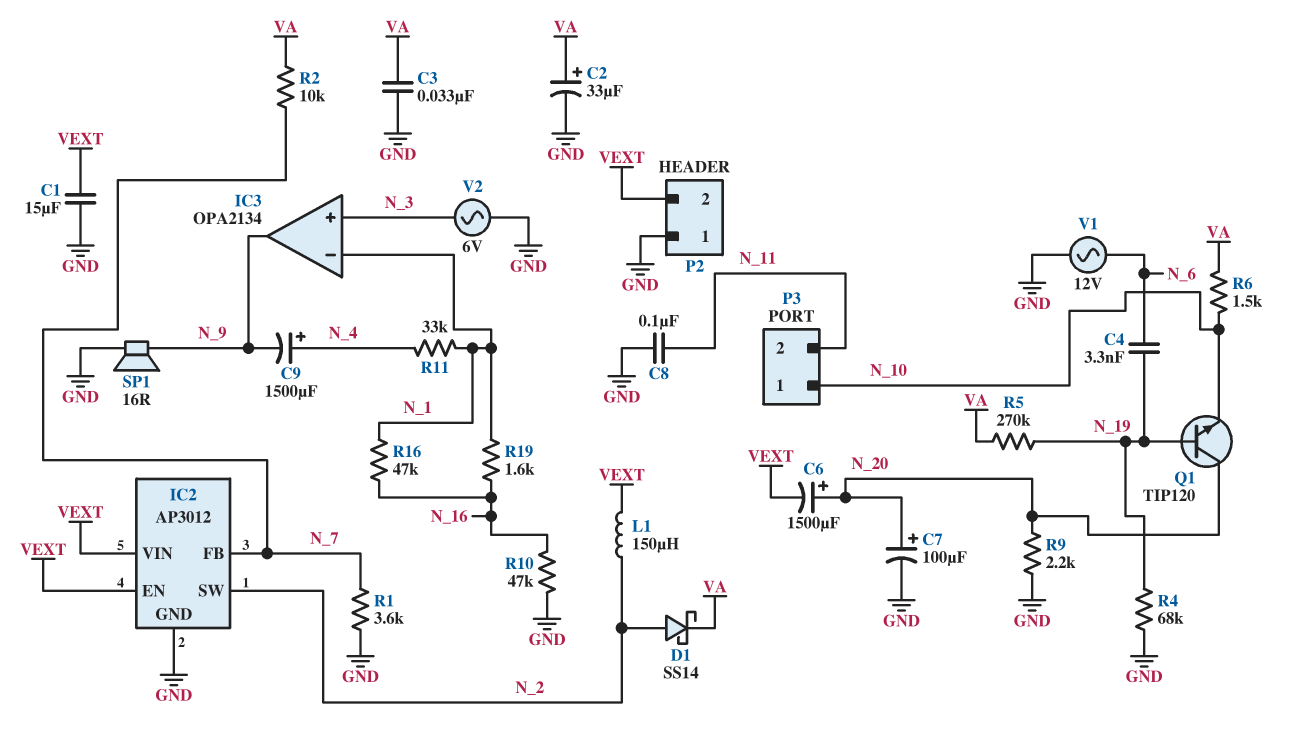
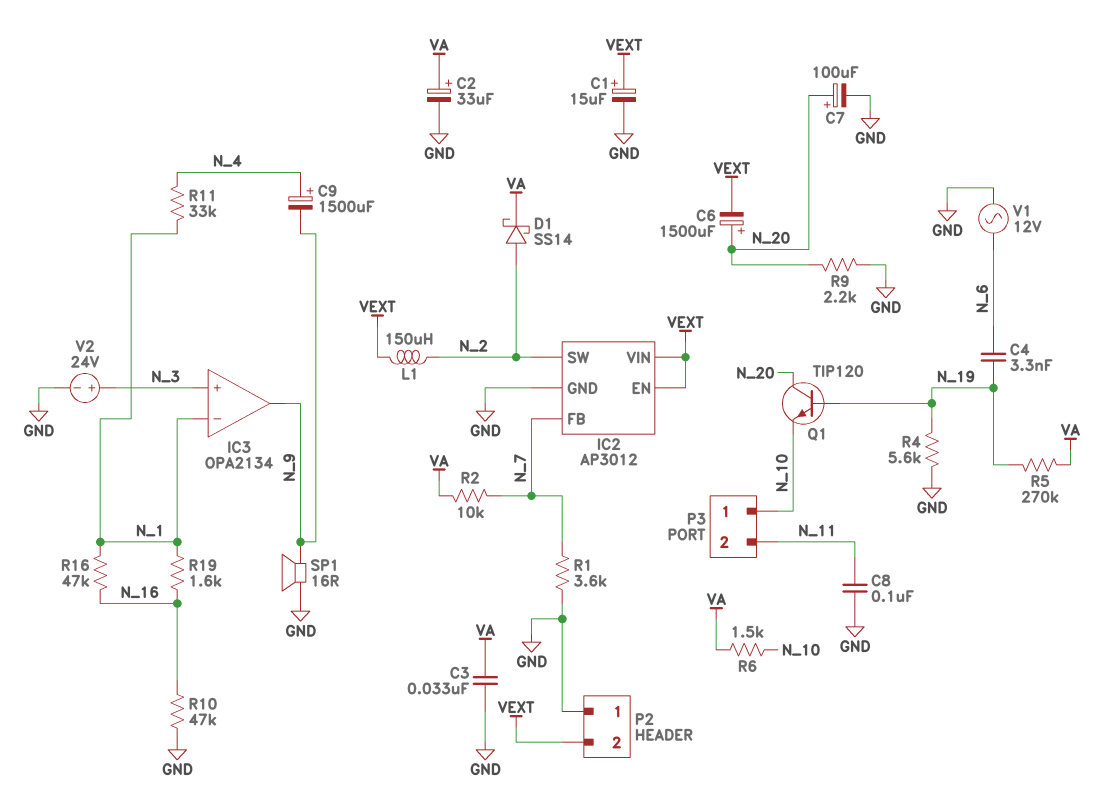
C1: 15uF (GND, VEXT) -> 15uF (plus VEXT, minus GND)
R4: 68k (GND, N_19) -> 5.6k (GND, N_19)
V2: AC 6V (GND, N_3) -> 24V (plus N_3, minus GND)

